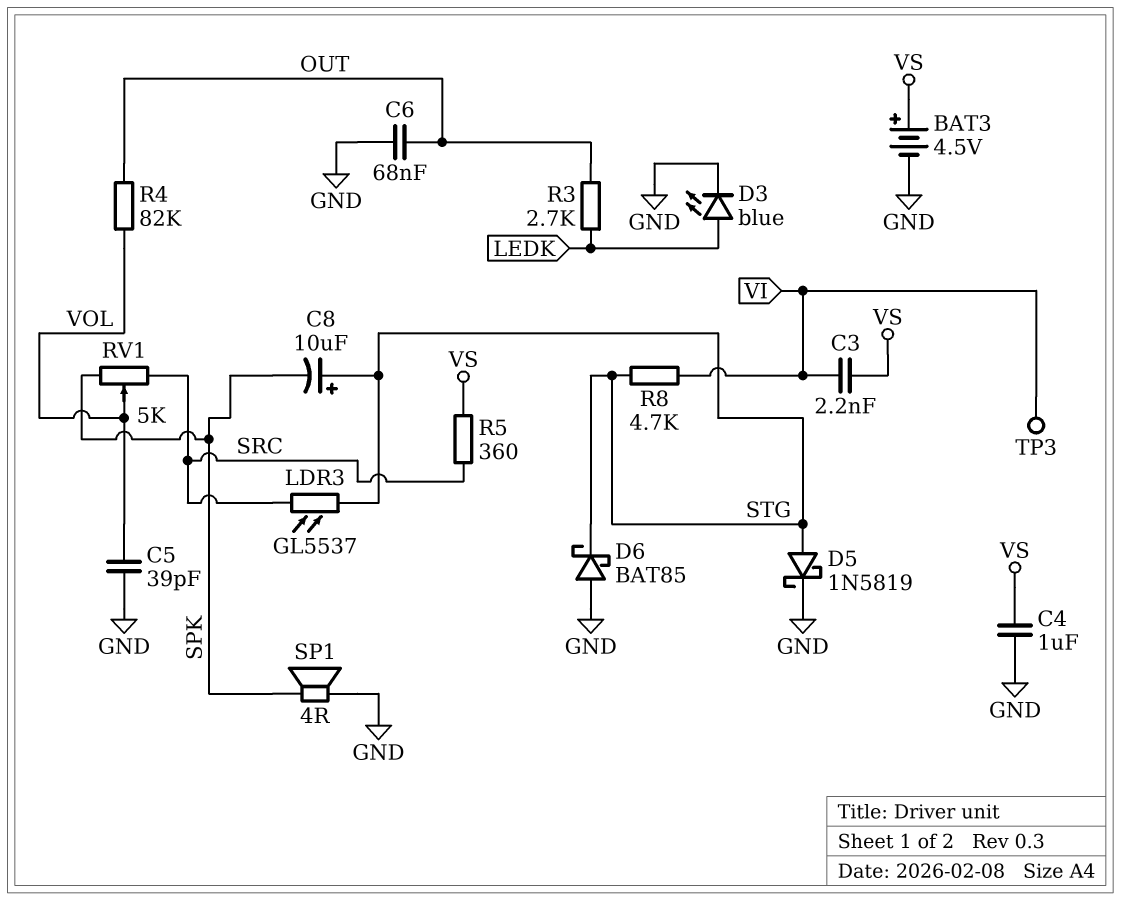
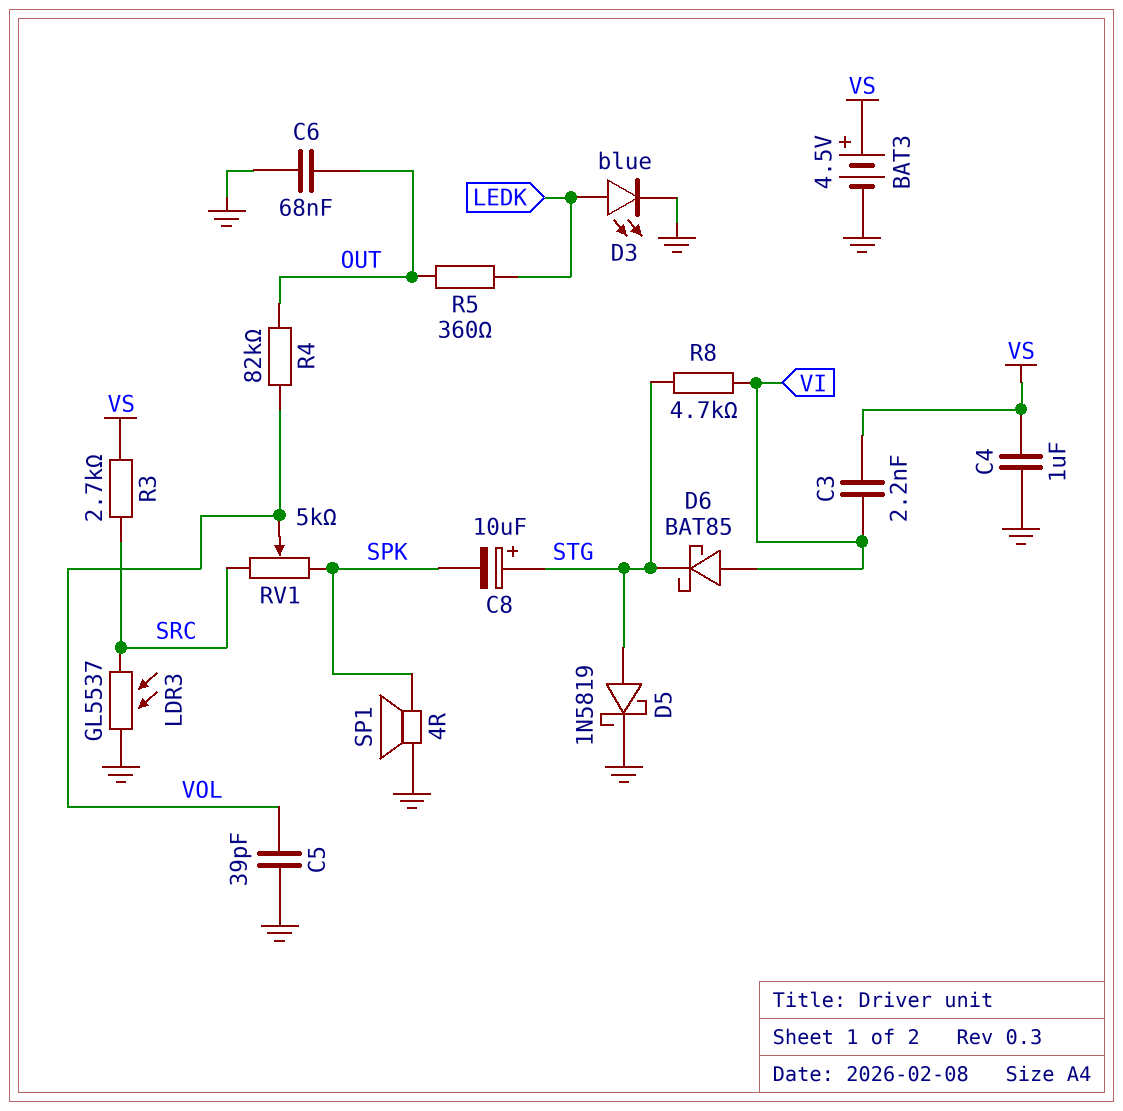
D6: schottky BAT85 (A GND, K STG) -> schottky BAT85 (A VI, K STG)
LDR3: GL5537 (SRC, STG) -> GL5537 (GND, SRC)
R3: 2.7k (LEDK, OUT) -> 2.7k (SRC, VS)
R5: 360 (SRC, VS) -> 360 (LEDK, OUT)
TP3: test point (VI) -> none

